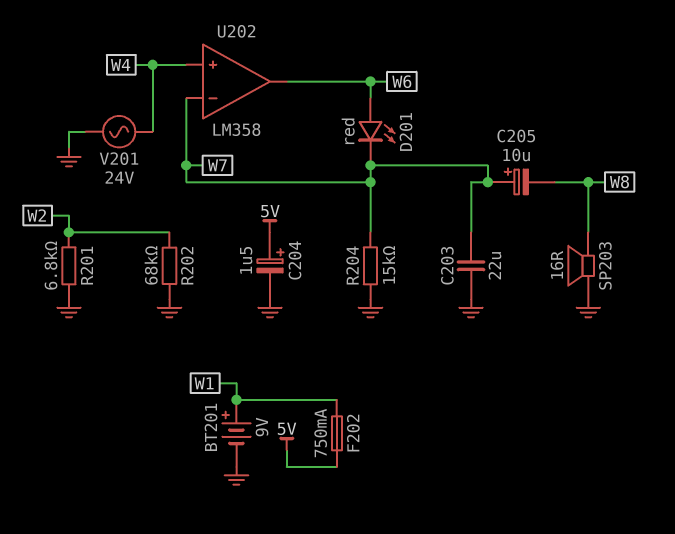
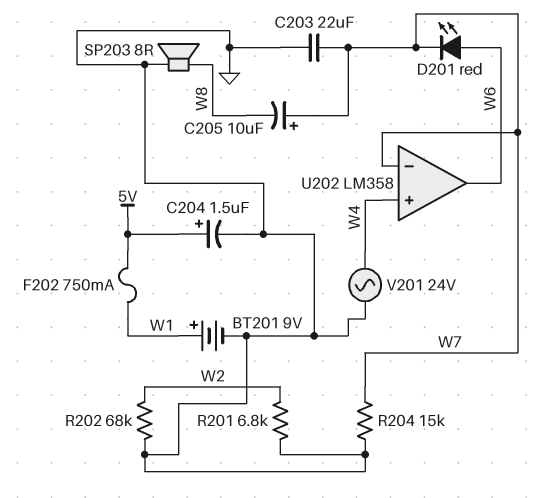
SP203: speaker 16R (GND, W8) -> speaker 8R (GND, W8)

